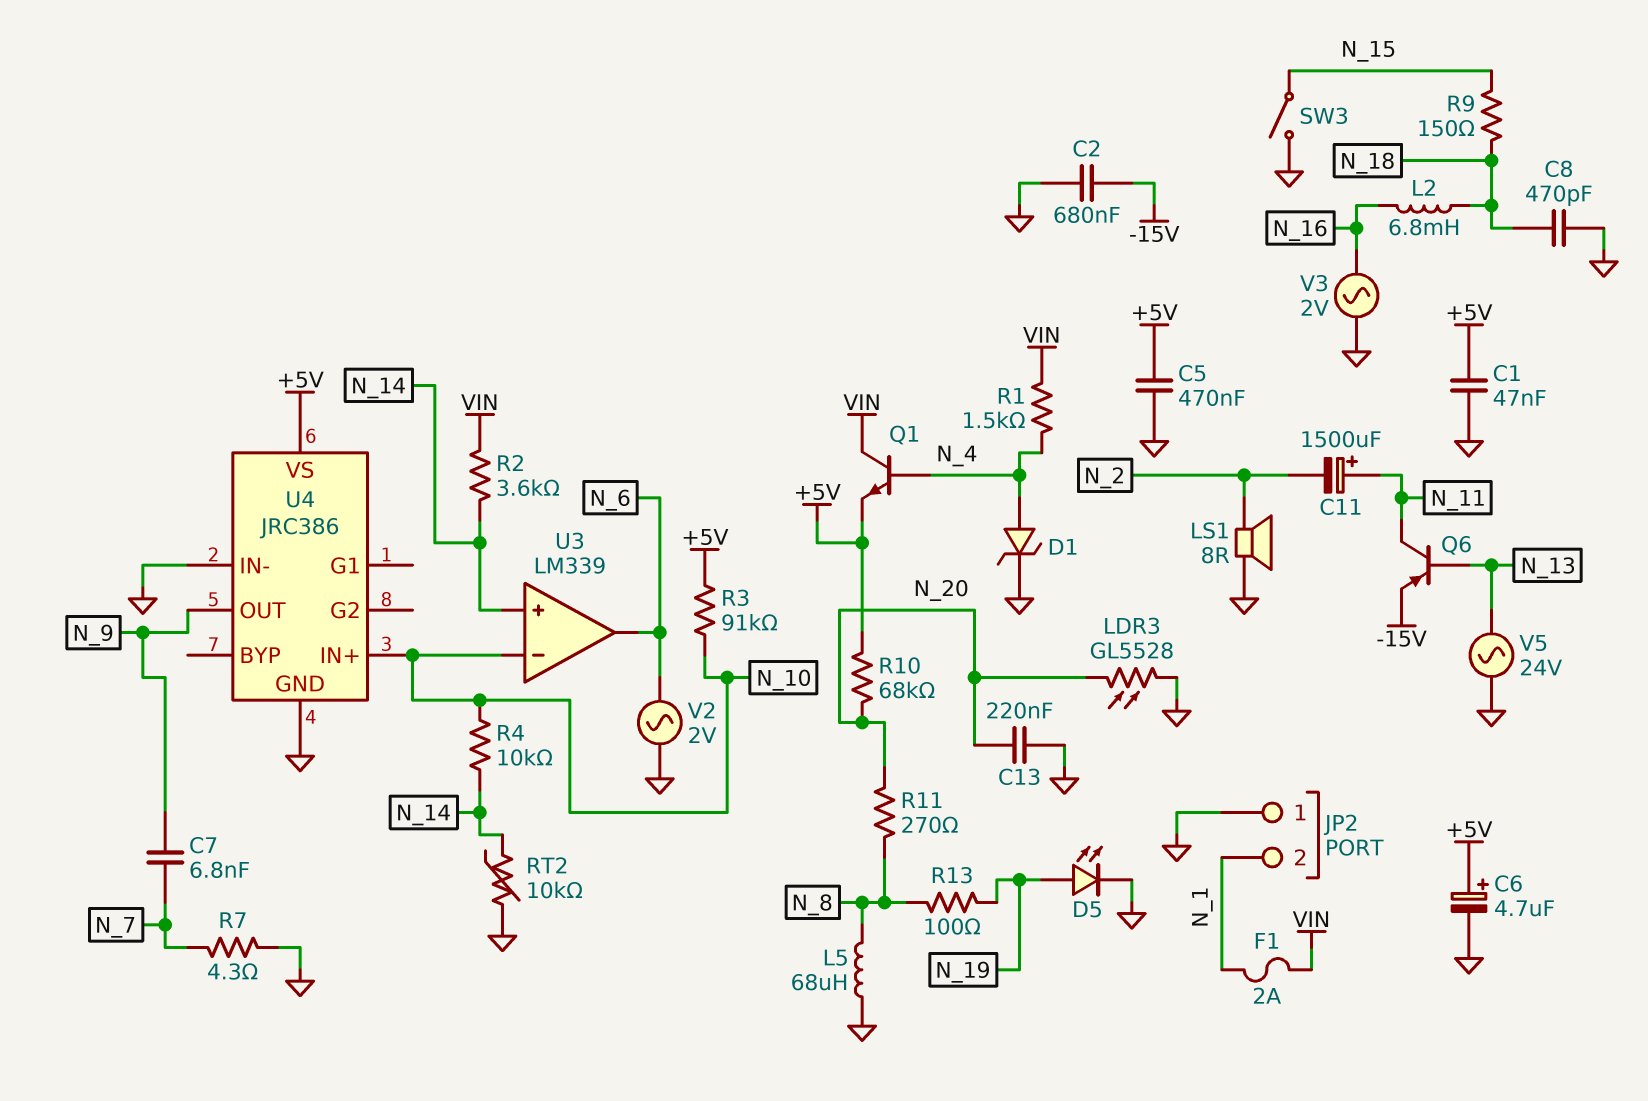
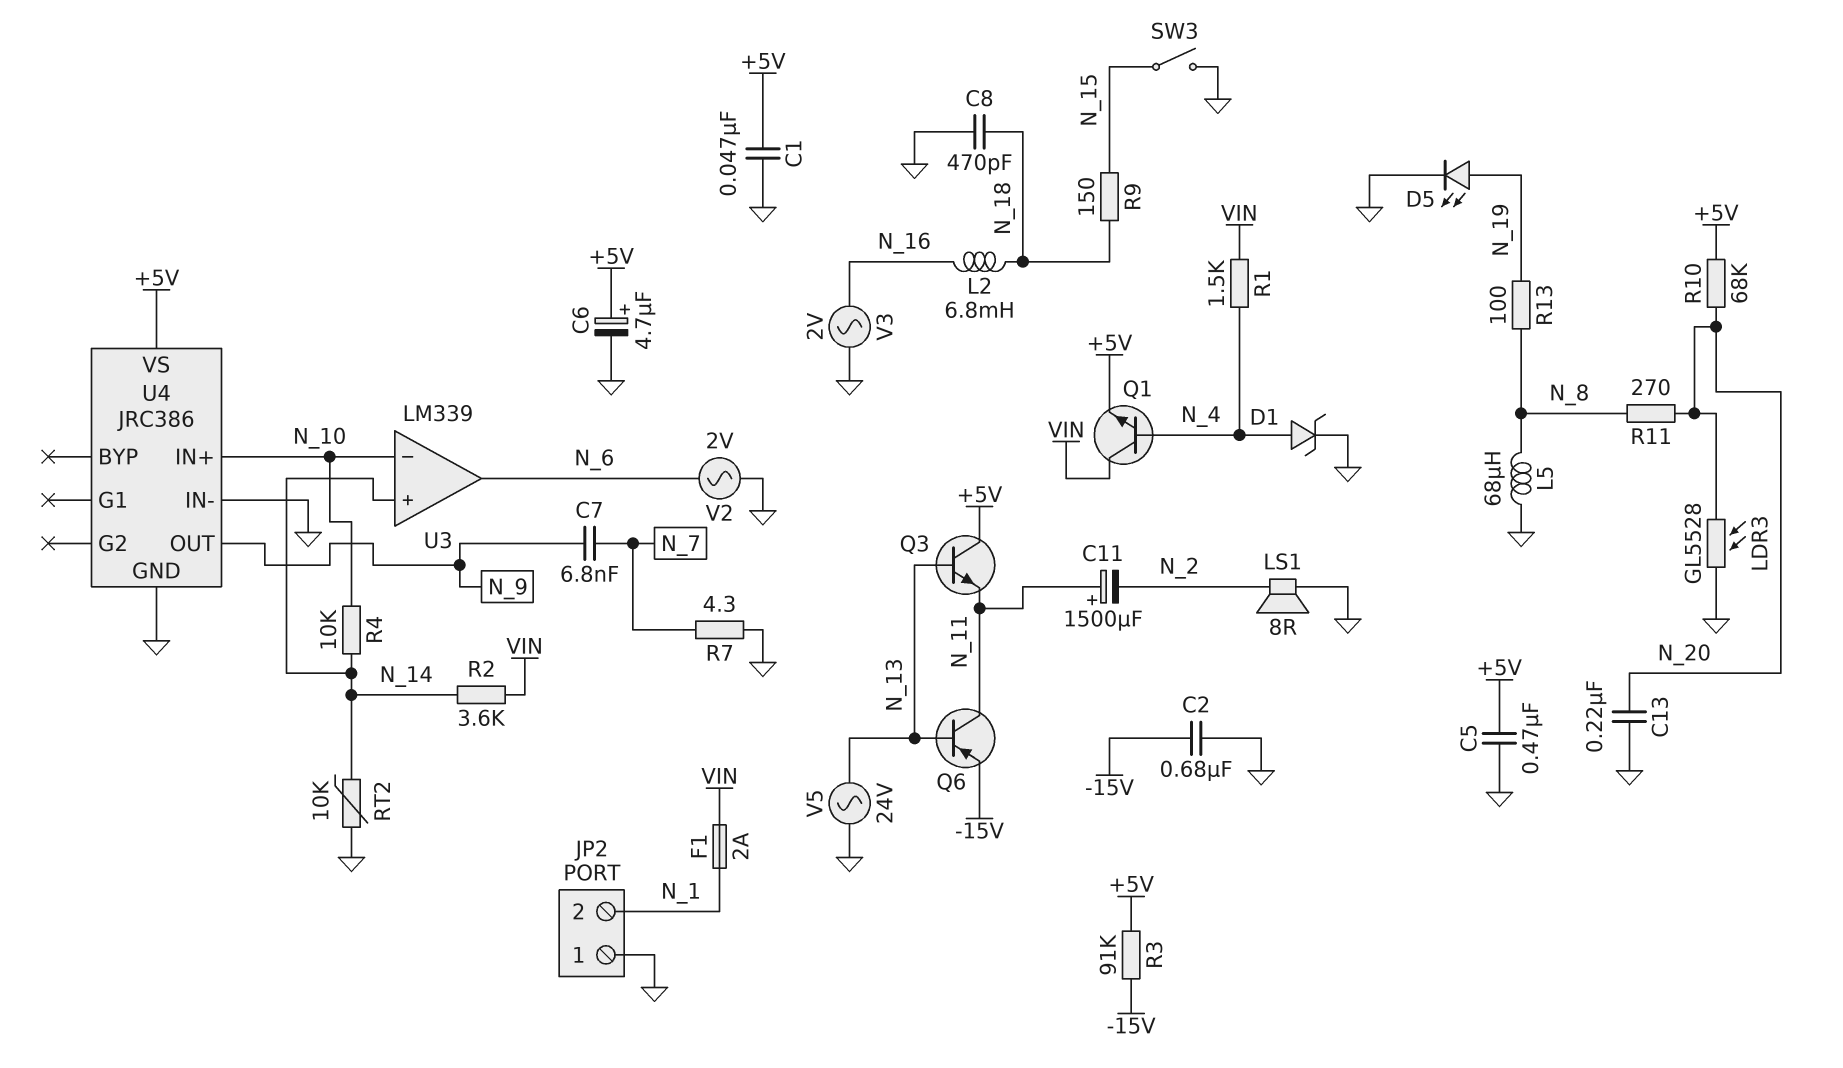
Q3: none -> NPN (B N_13, C +5V, E N_11)
R3: 91k (+5V, N_10) -> 91k (+5V, -15V)

